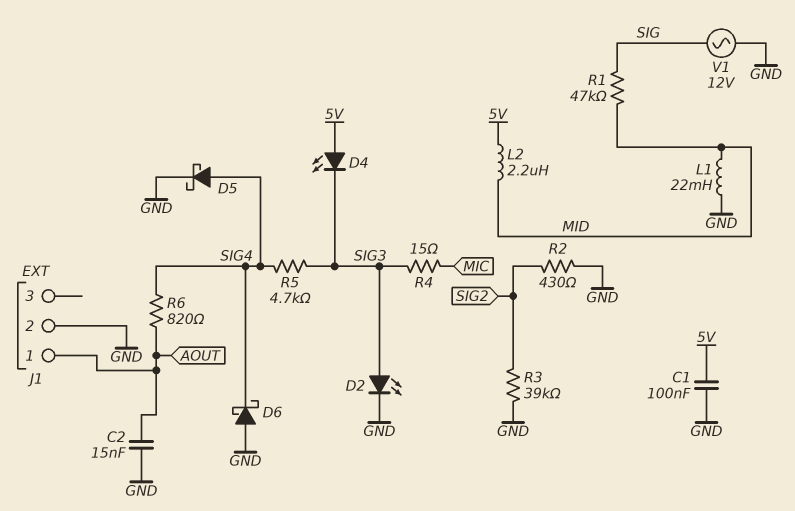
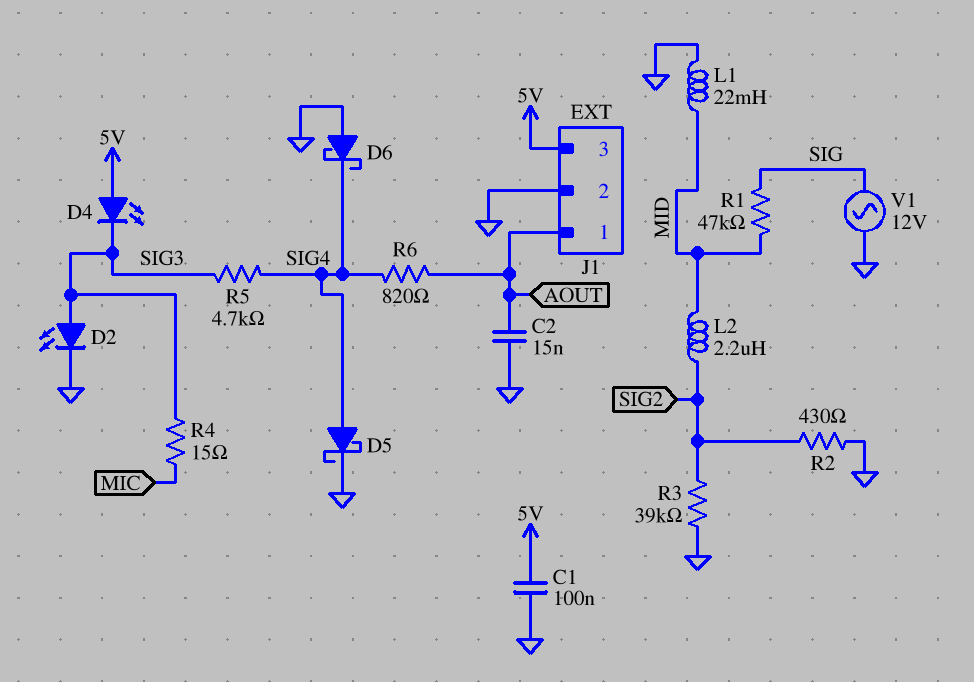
J1 pin 3: none -> 5V
L2: 2.2uH (5V, MID) -> 2.2uH (MID, SIG2)

